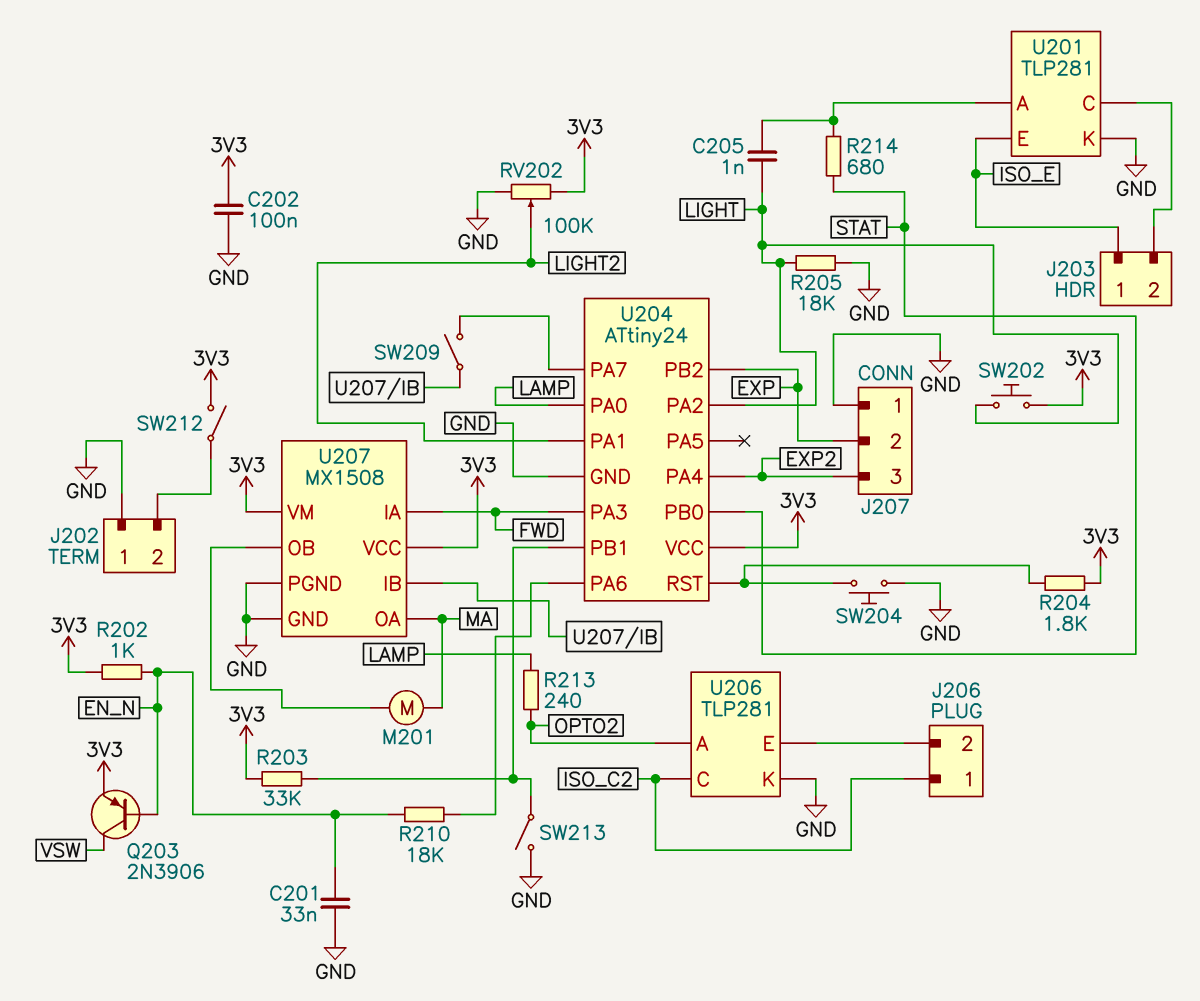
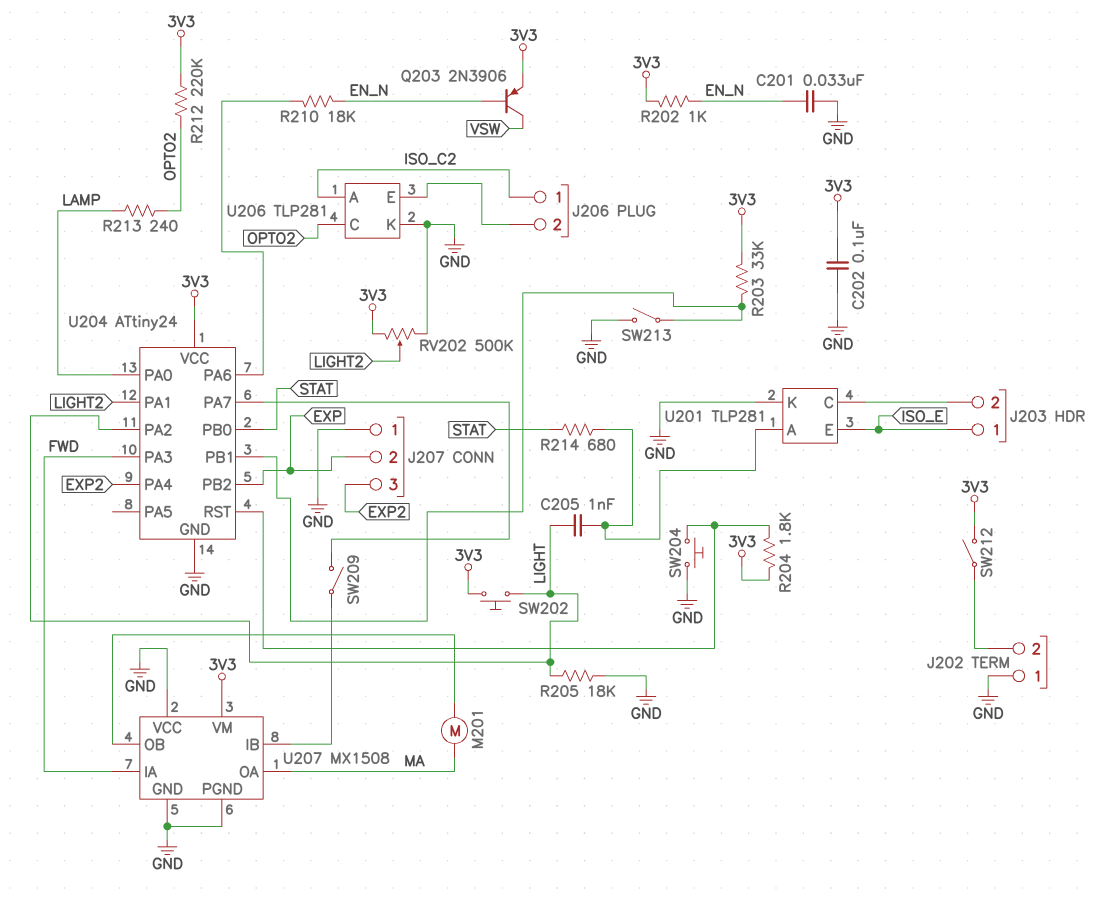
R212: none -> 220k (3V3, OPTO2)
RV202: 100k (3V3, GND, wiper LIGHT2) -> 500k (3V3, GND, wiper LIGHT2)
U206 pin A: OPTO2 -> ISO_C2
U206 pin C: ISO_C2 -> OPTO2
U207 pin VCC: 3V3 -> GND

